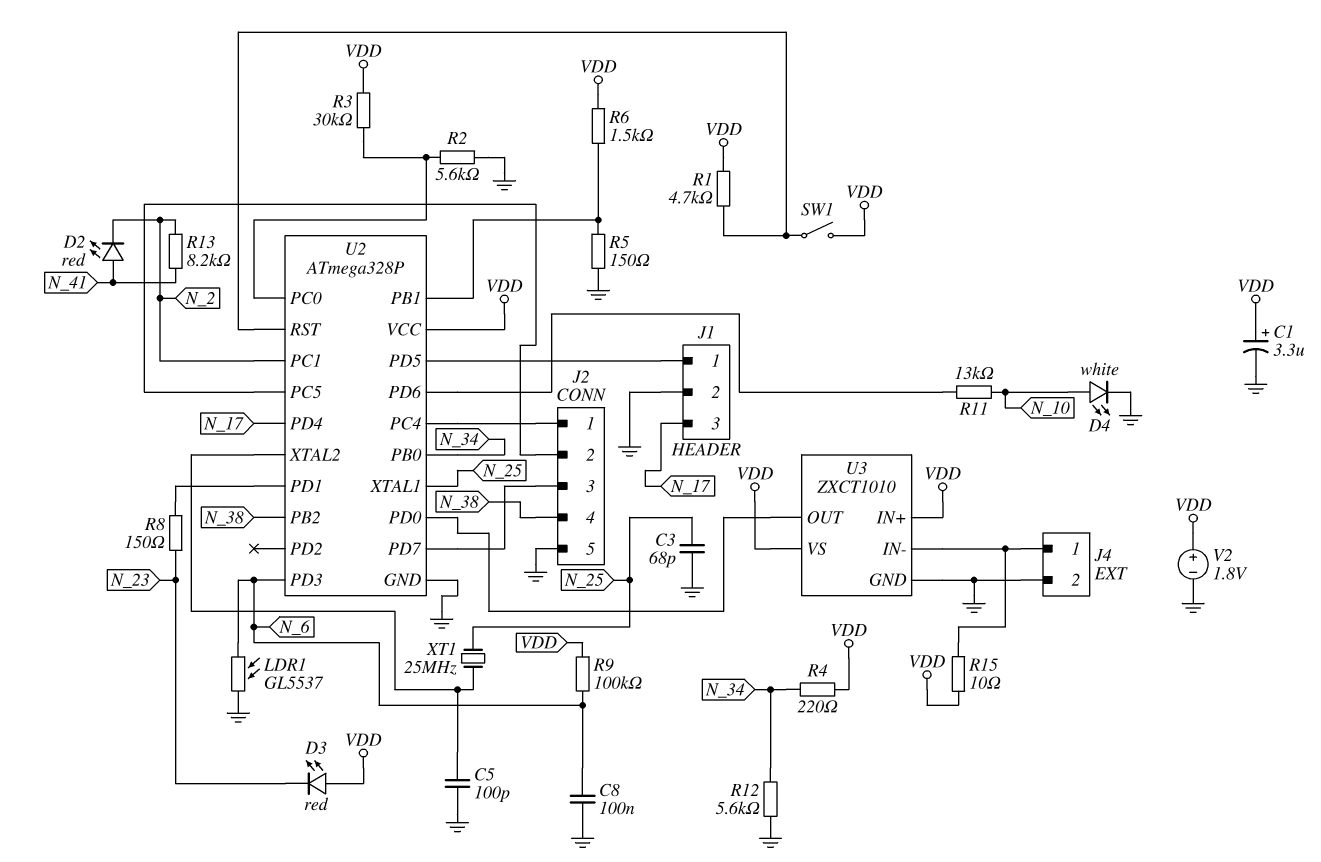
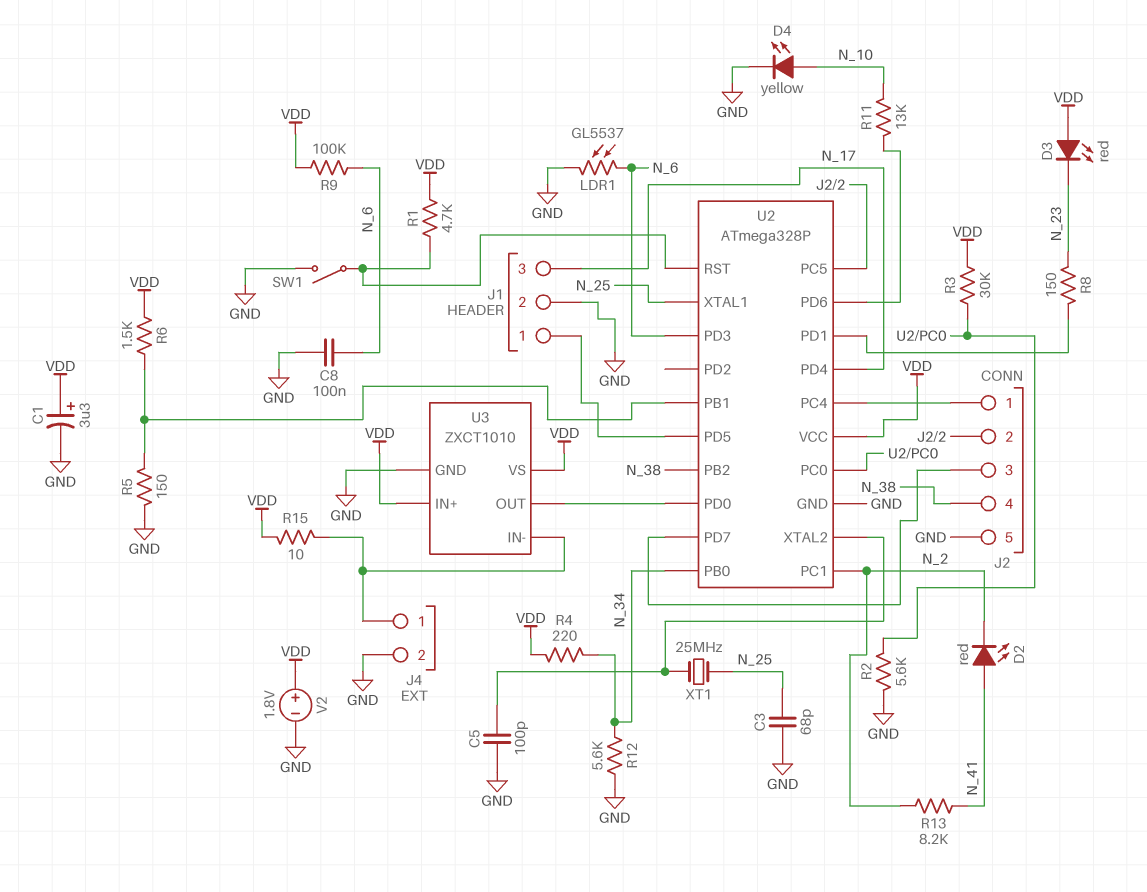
D4: LED white (A N_10, K GND) -> LED yellow (A N_10, K GND)
SW1: switch (U2/RST, VDD) -> switch (GND, U2/RST)

